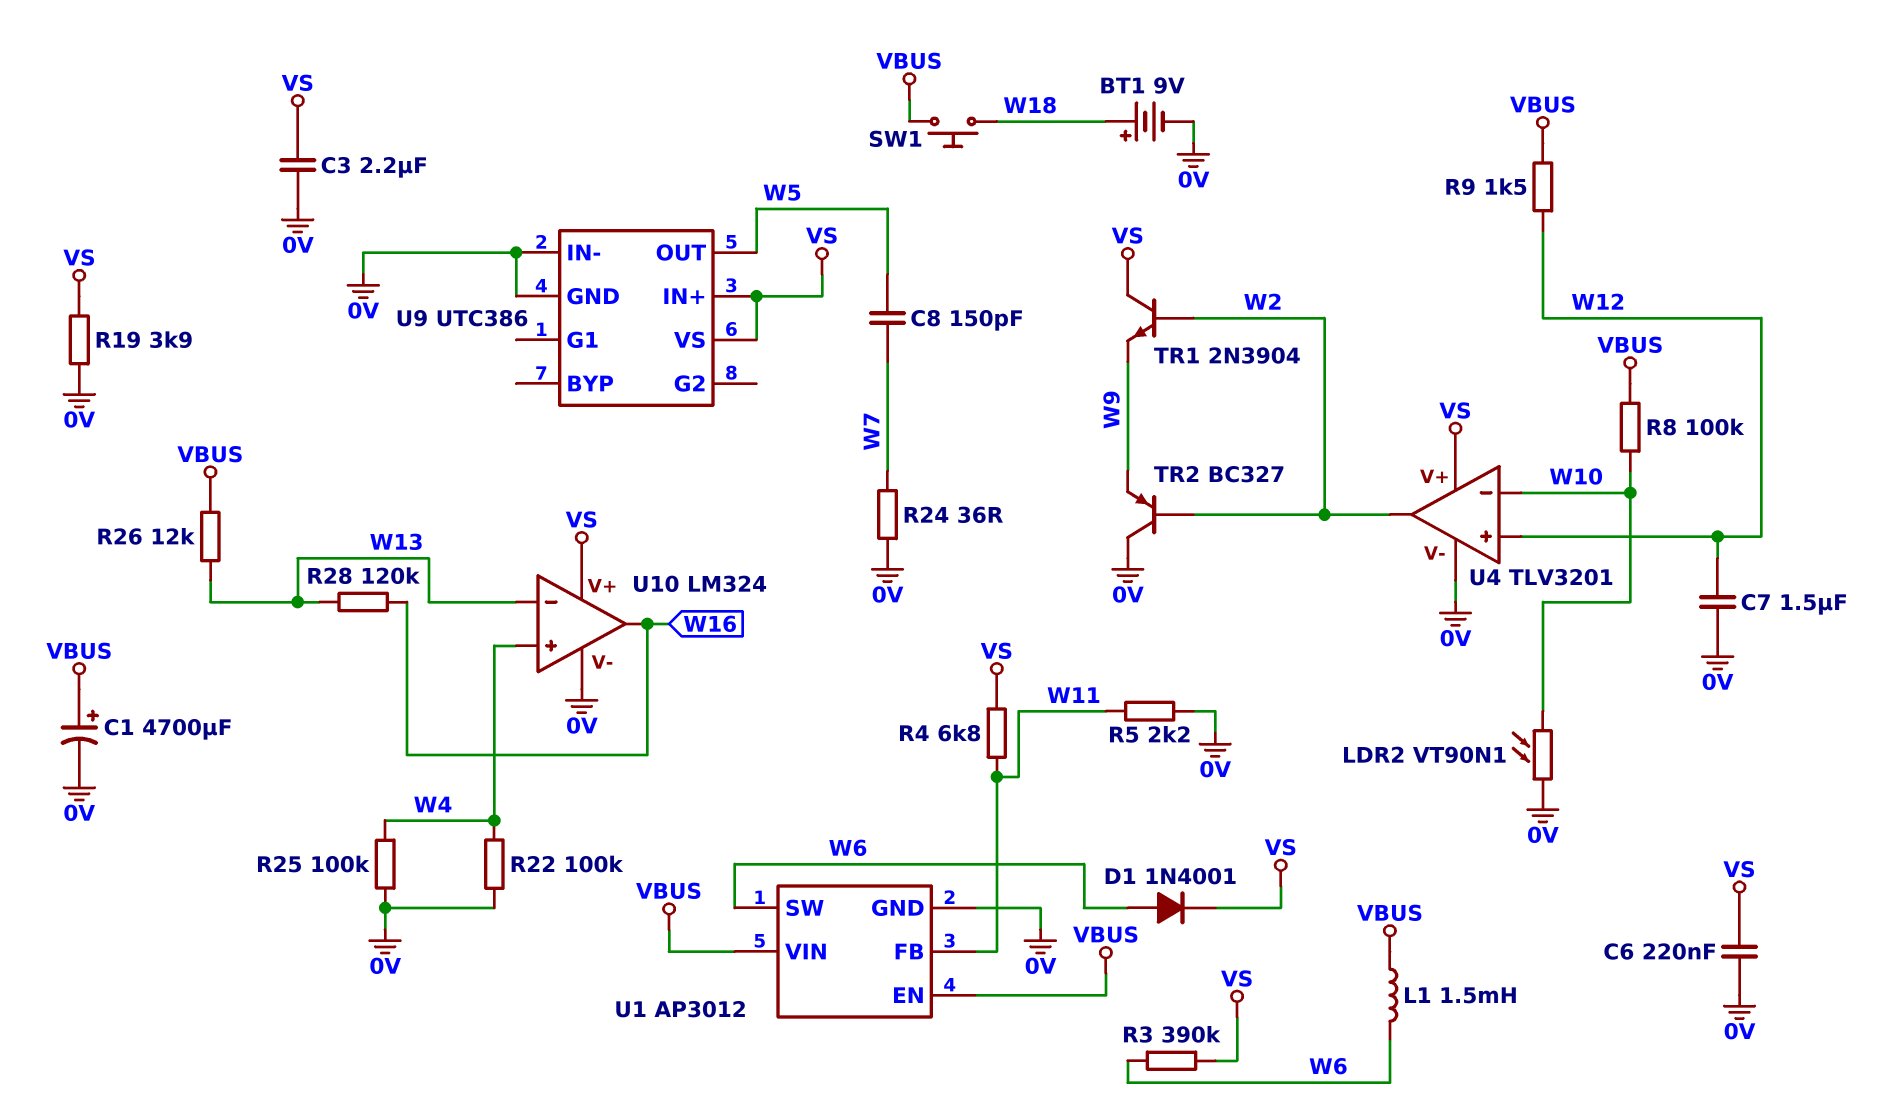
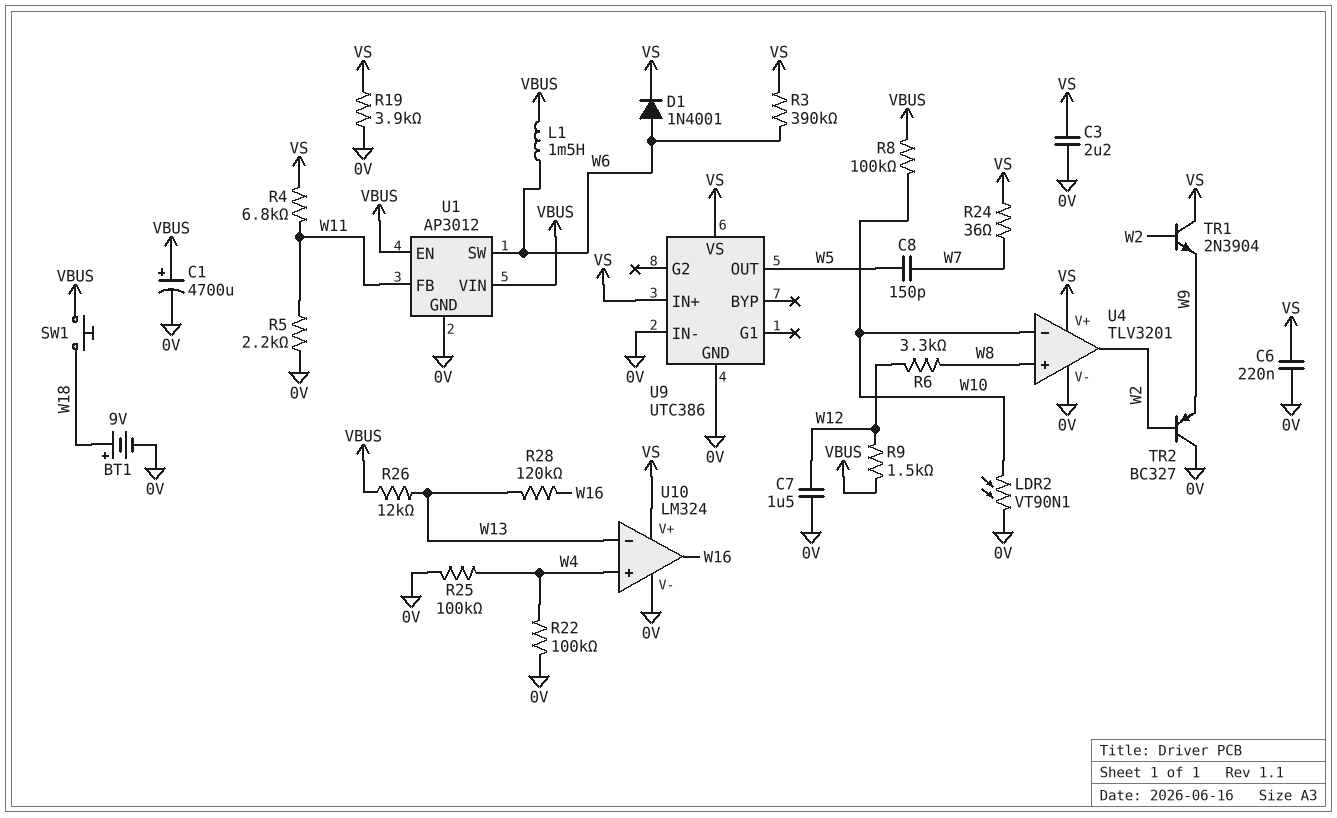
R6: none -> 3.3k (W8, W12)
R24: 36 (0V, W7) -> 36 (VS, W7)
U4 pin in+: W12 -> W8

